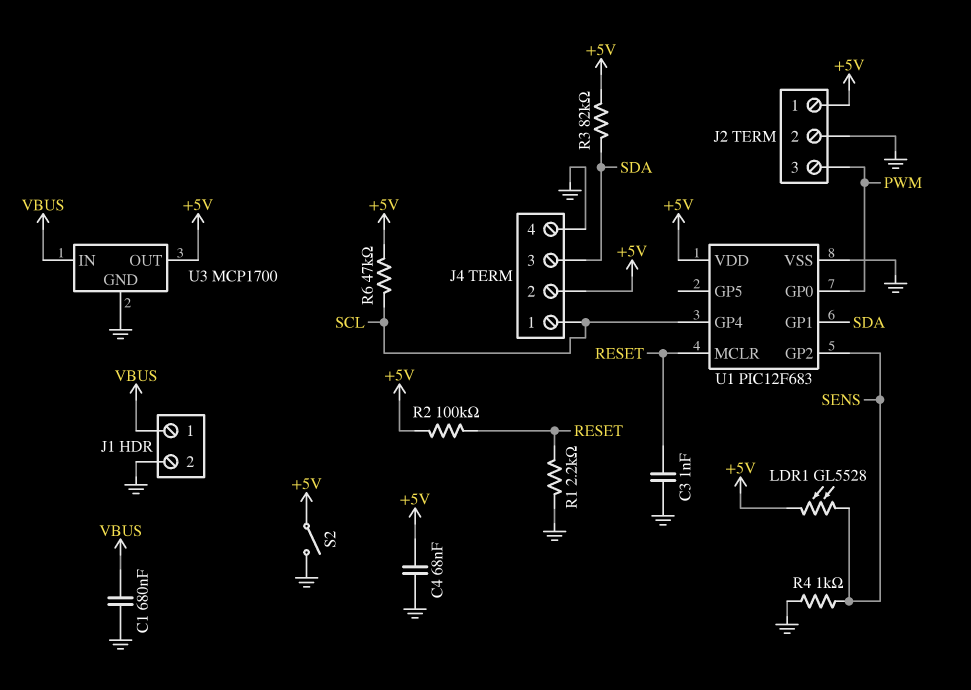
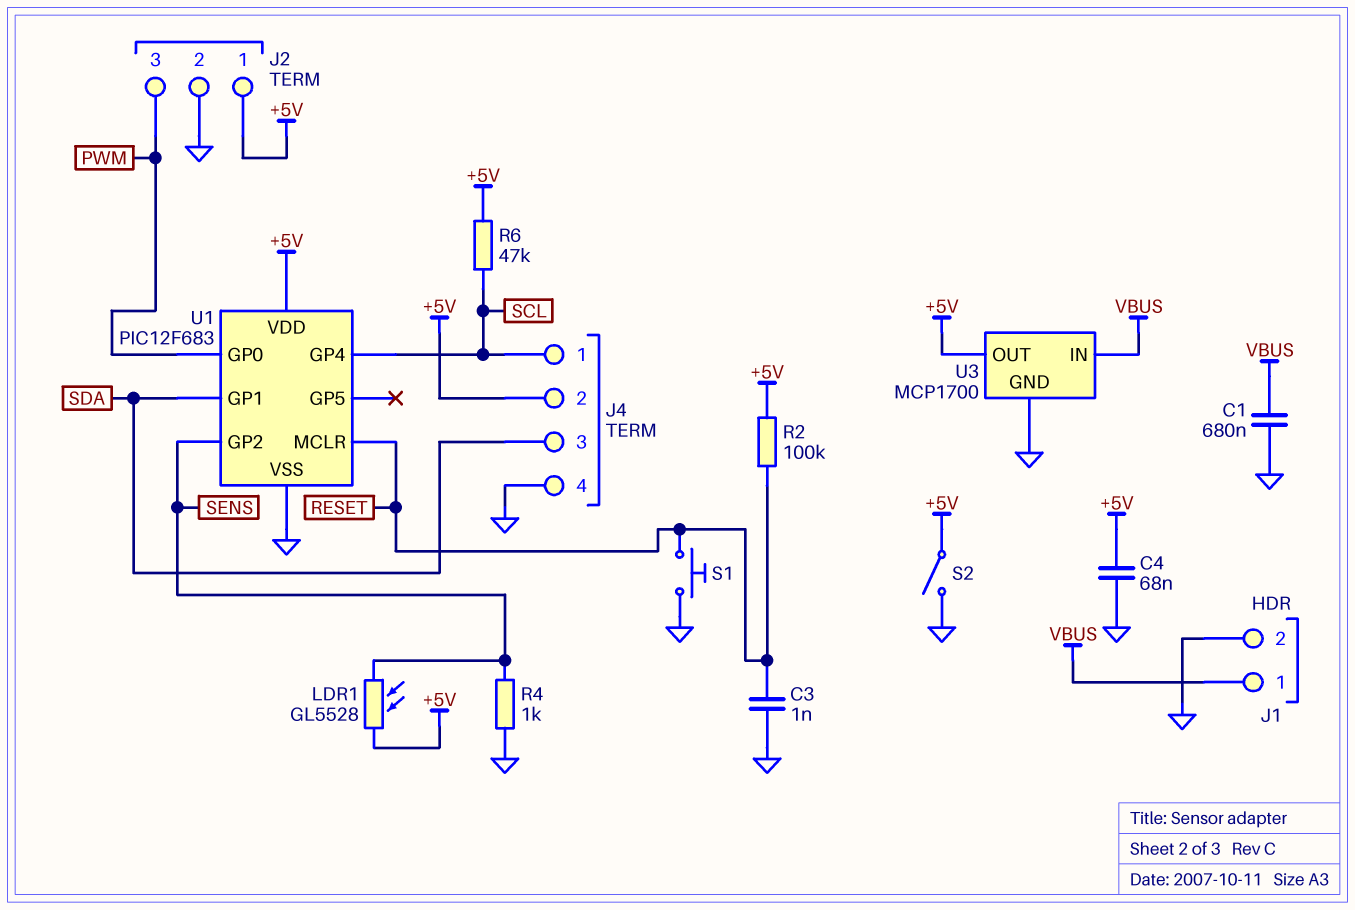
R1: 2.2k (GND, RESET) -> none
R3: 82k (+5V, SDA) -> none
S1: none -> button (GND, RESET)

